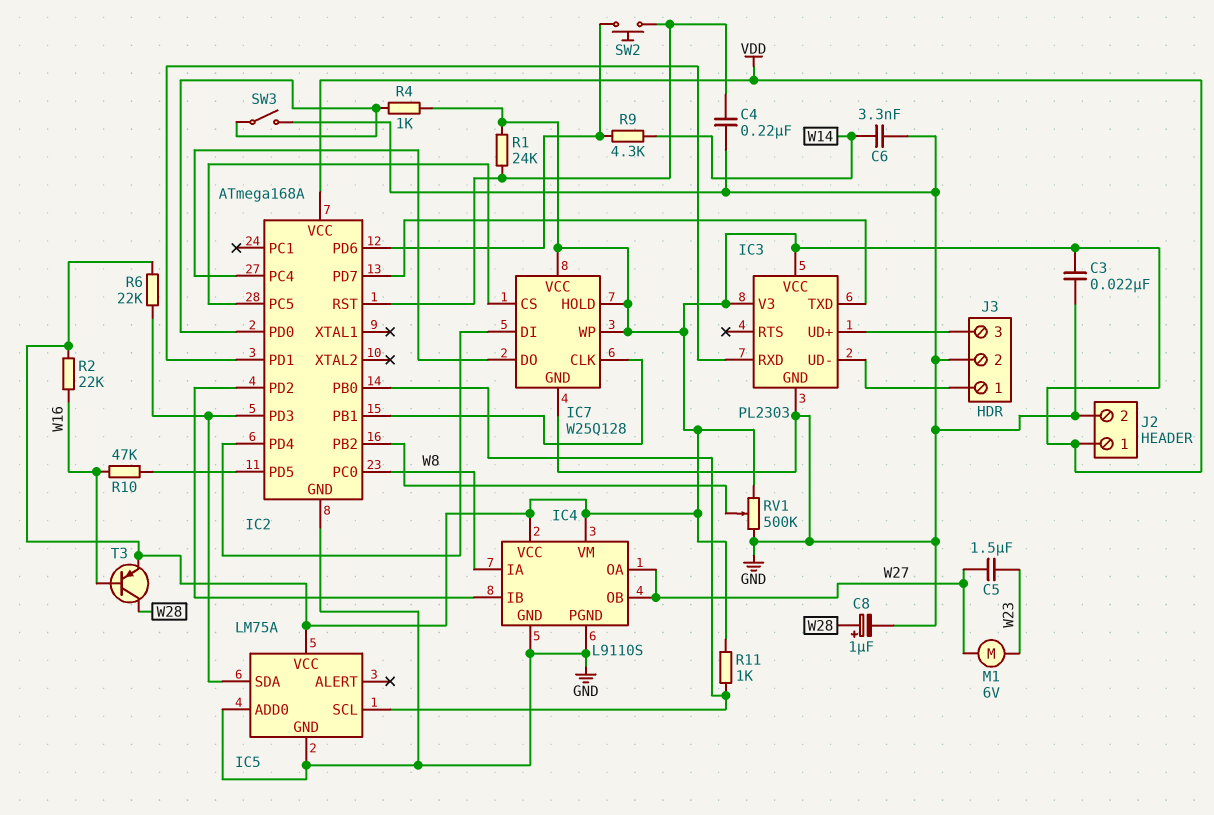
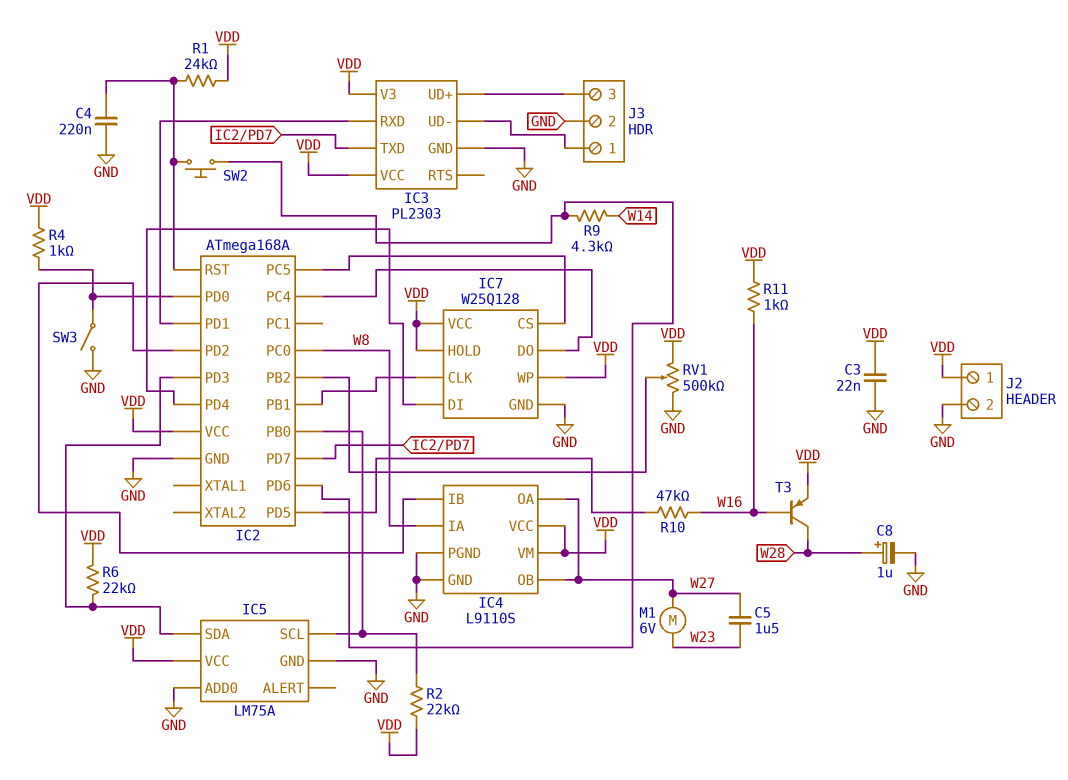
C6: 3.3nF (GND, W14) -> none
R2: 22k (VDD, W16) -> 22k (IC2/PB0, VDD)
R11: 1k (IC2/PB0, VDD) -> 1k (VDD, W16)

